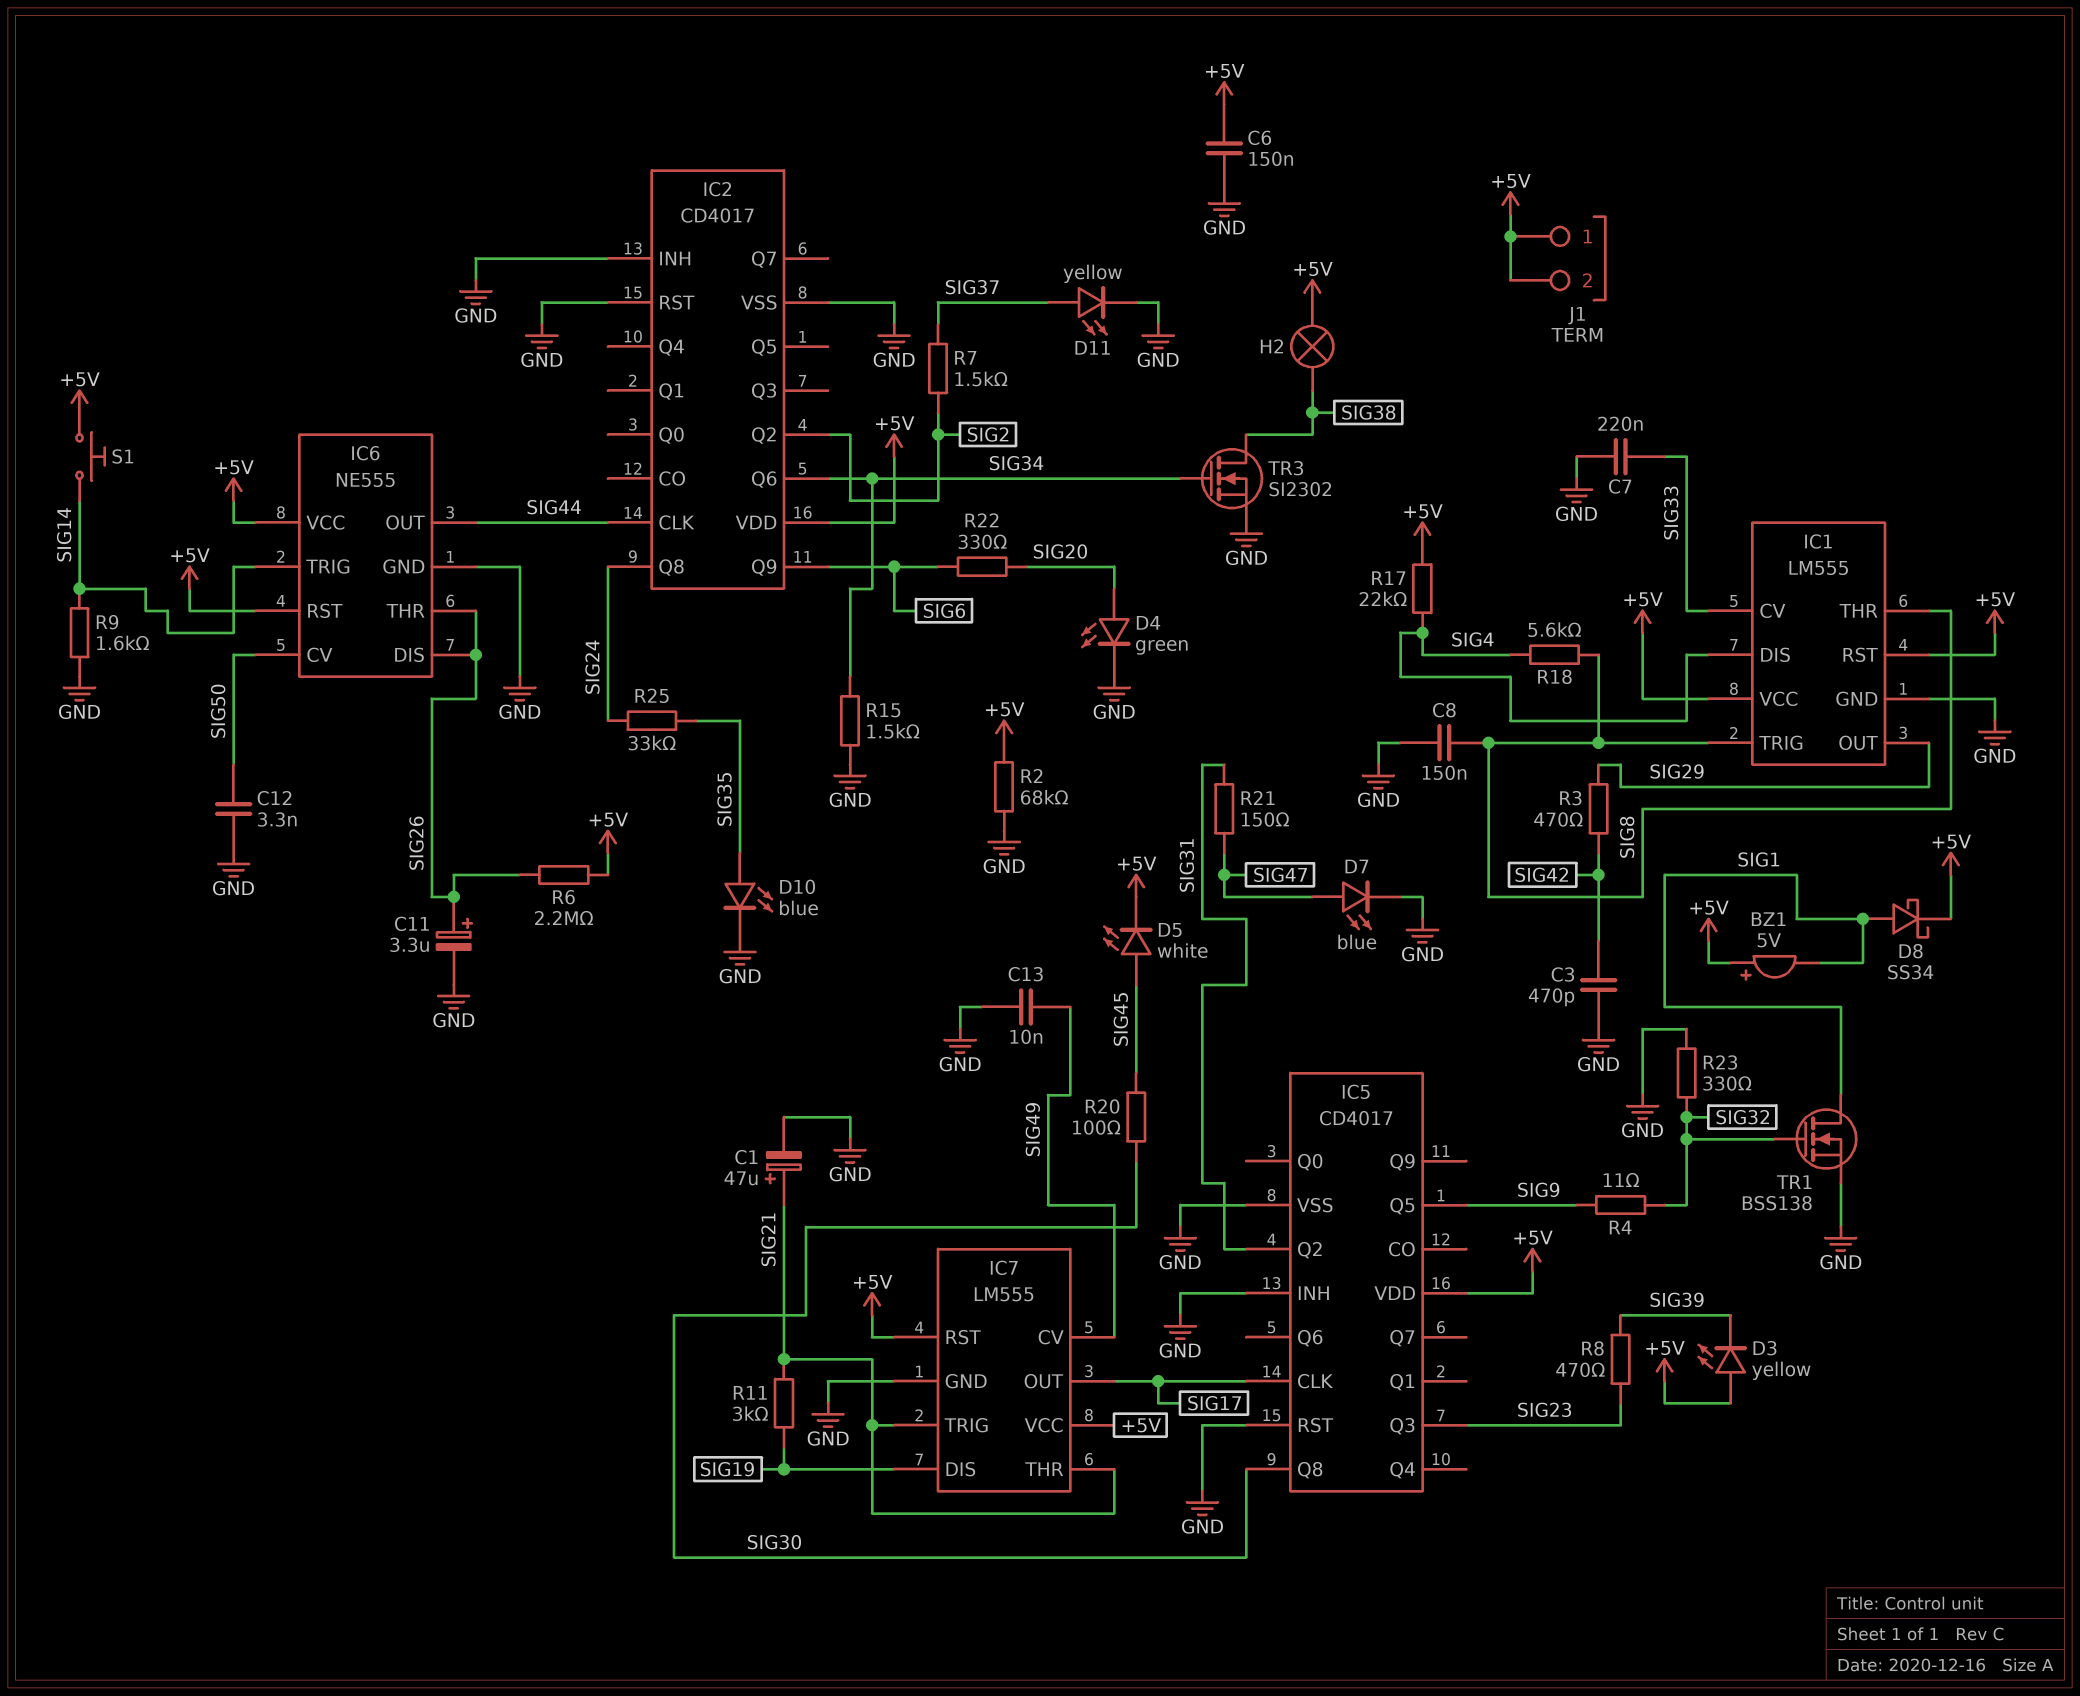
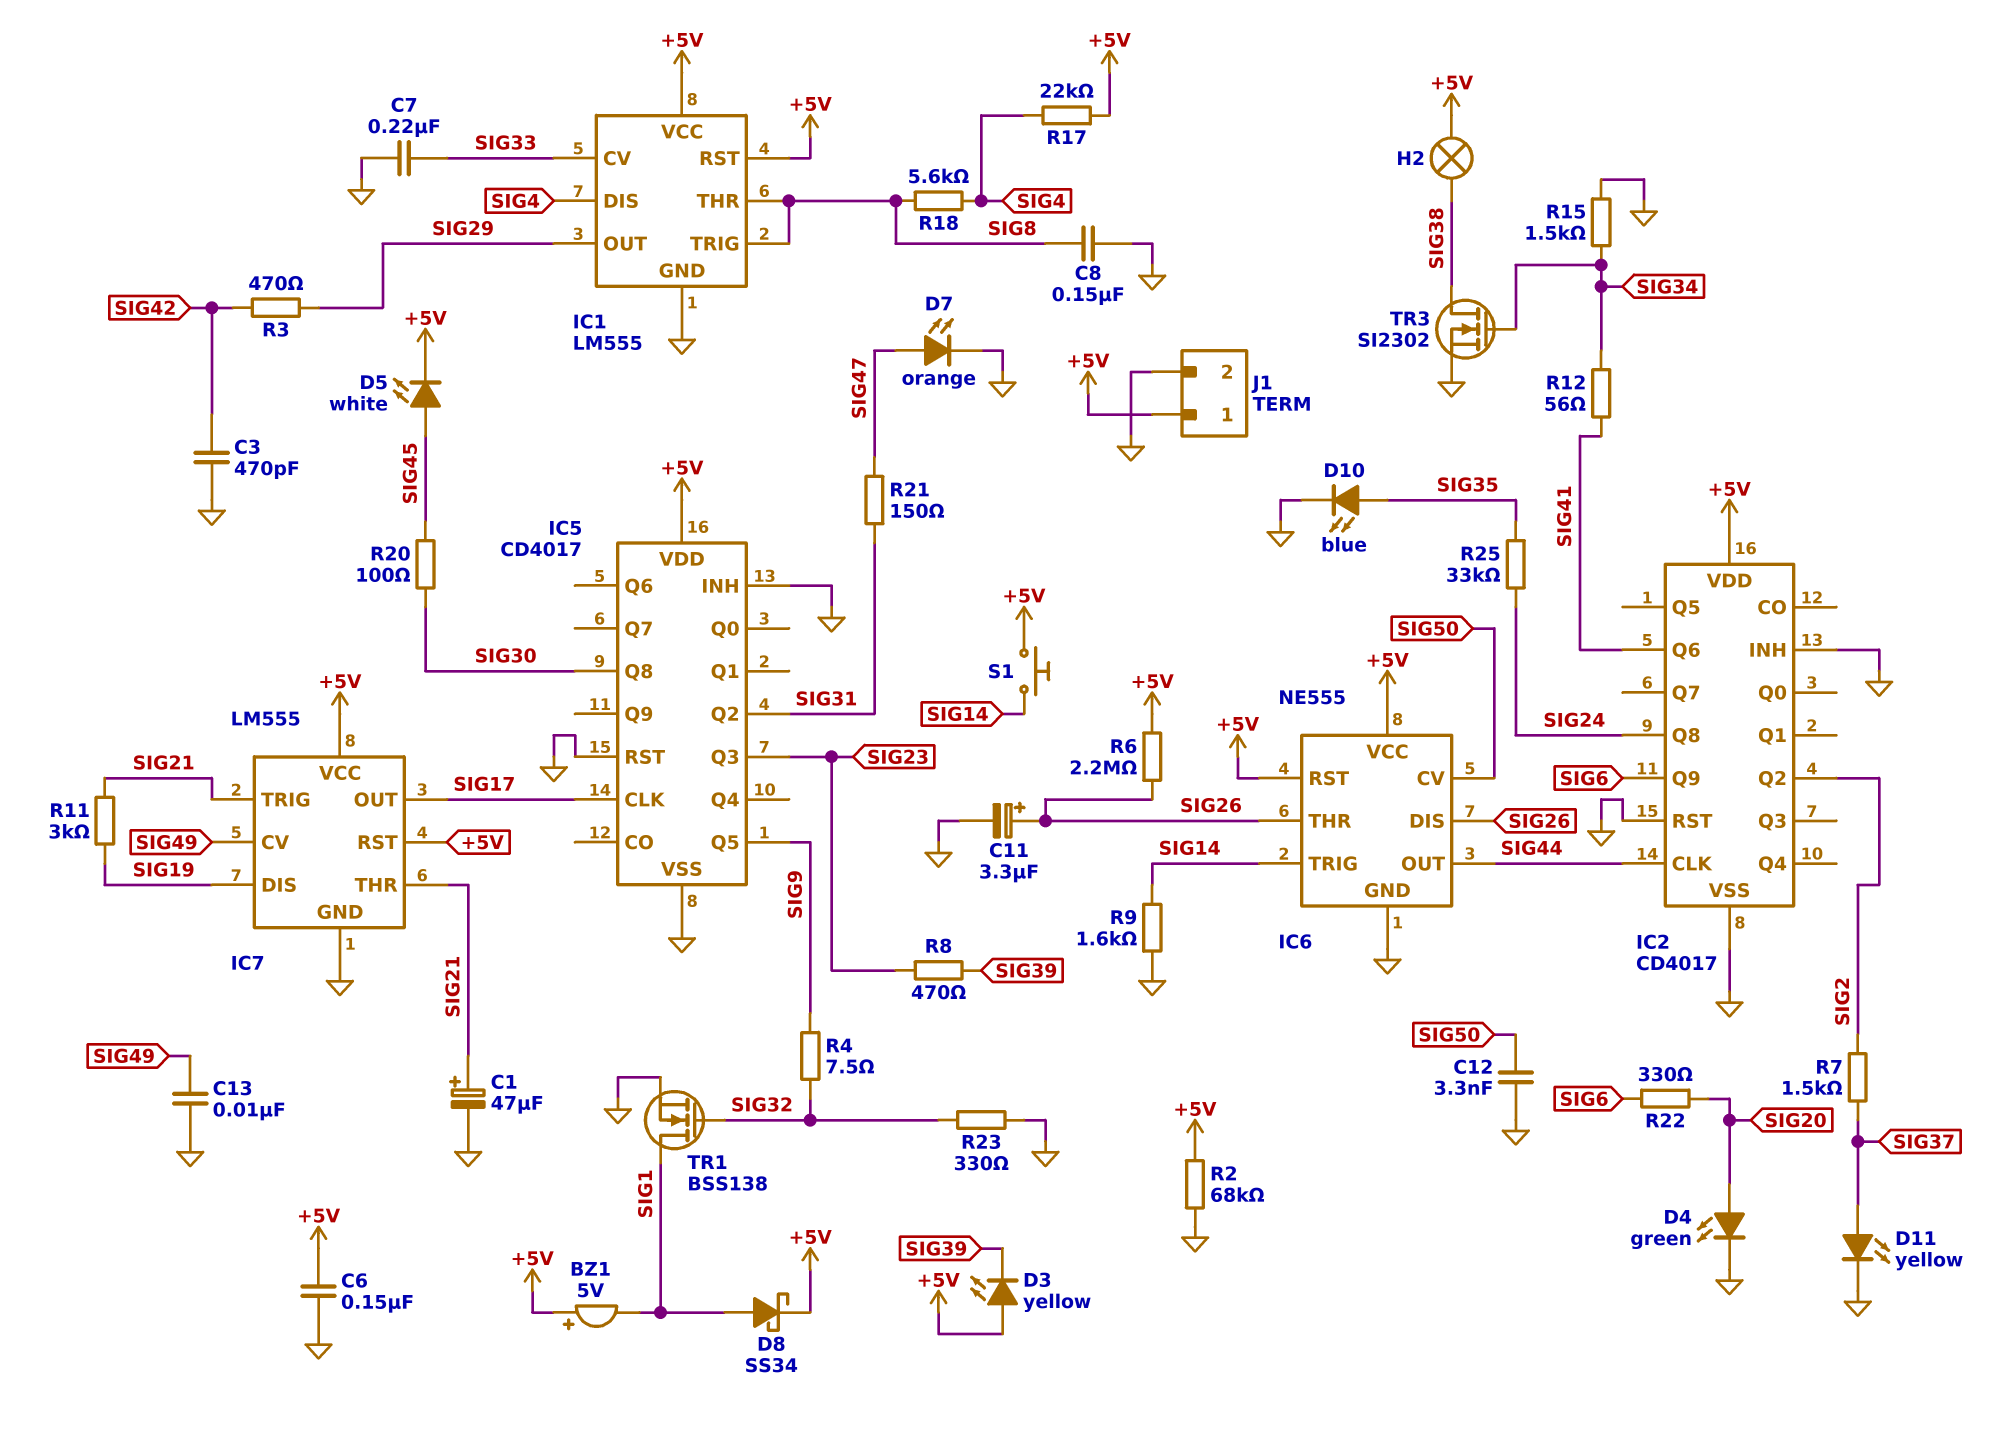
D7: LED blue (A SIG47, K GND) -> LED orange (A SIG47, K GND)
IC2 pin Q6: SIG34 -> SIG41
J1 pin 2: +5V -> GND
R4: 11 (SIG9, SIG32) -> 7.5 (SIG9, SIG32)
R12: none -> 56 (SIG34, SIG41)

